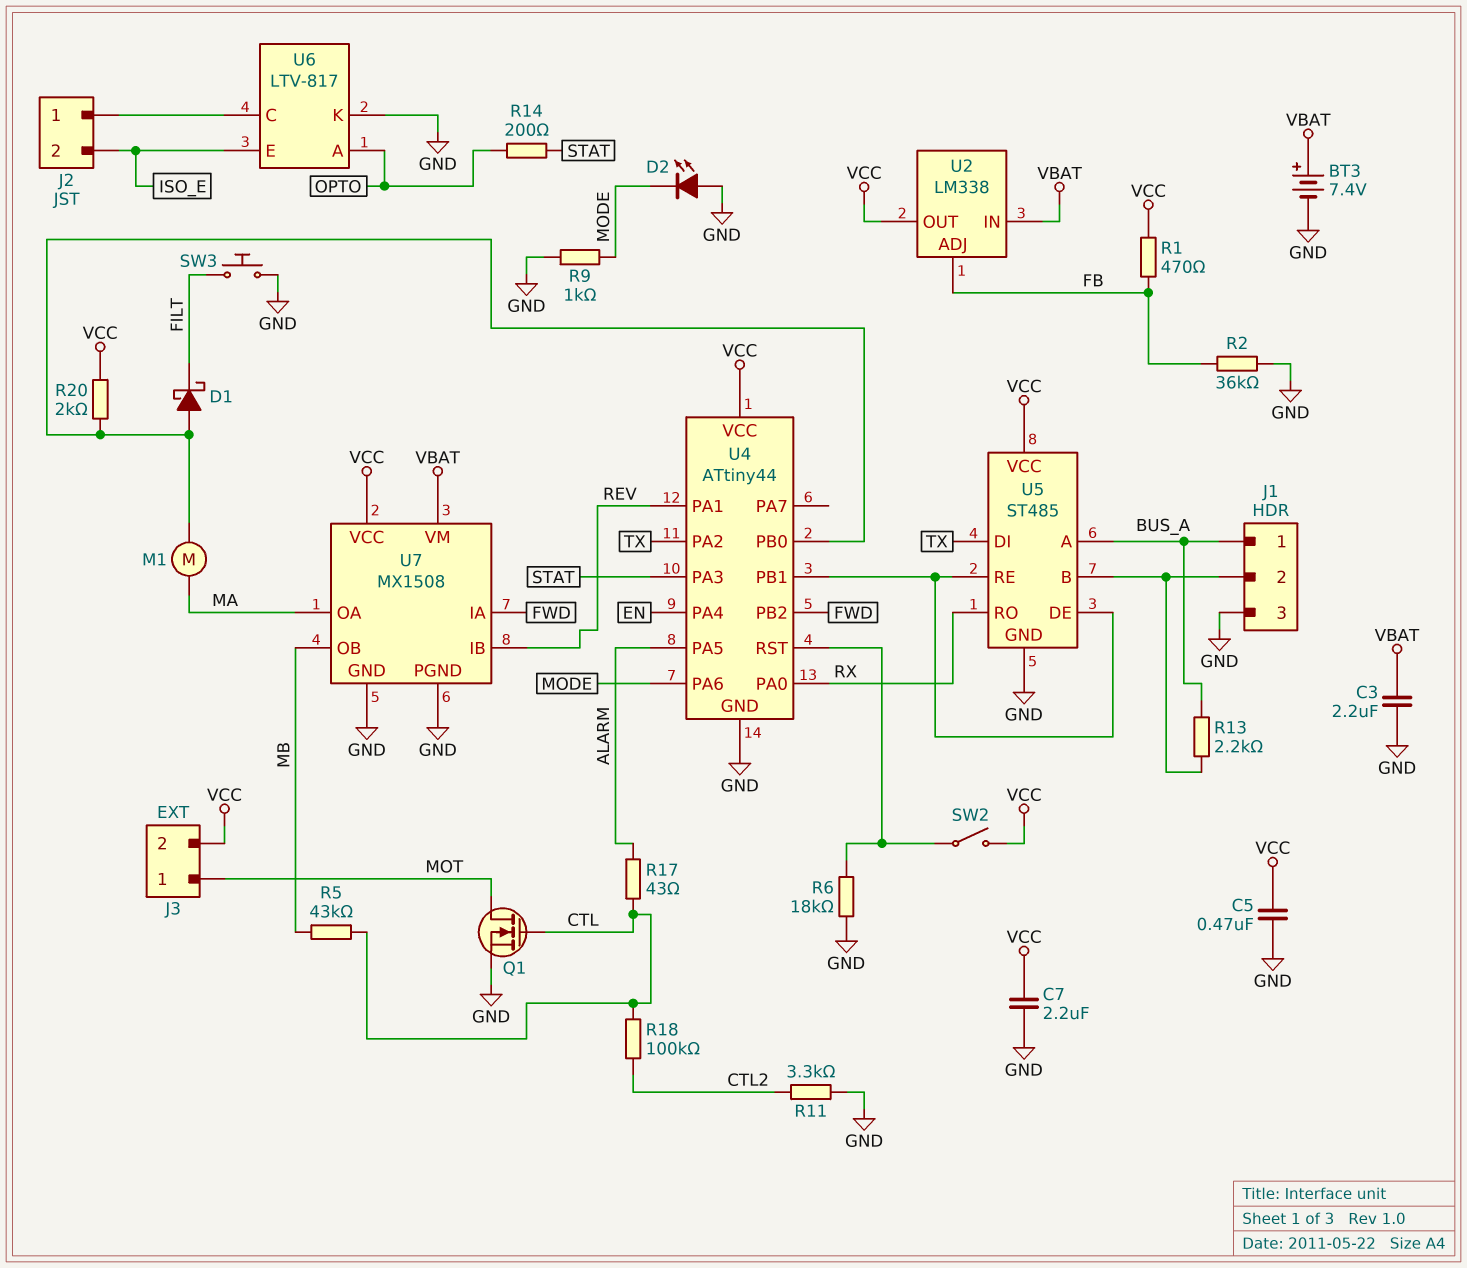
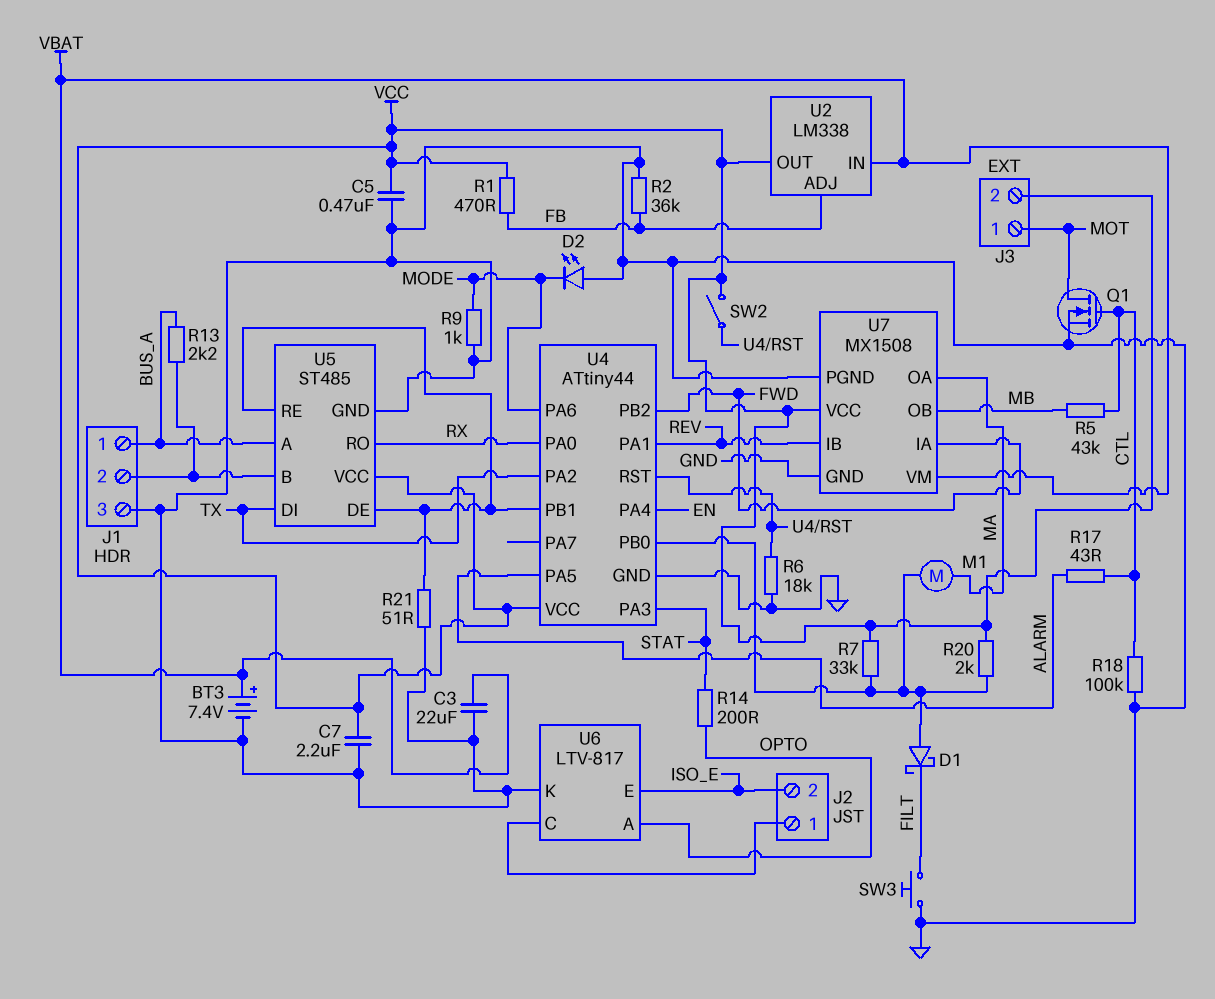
C3: 2.2uF (GND, VBAT) -> 22uF (GND, VBAT)
R7: none -> 33k (U4/PB0, VCC)
R11: 3.3k (CTL2, GND) -> none
R18: 100k (CTL, CTL2) -> 100k (CTL, GND)
R21: none -> 51 (GND, U4/PB1)

